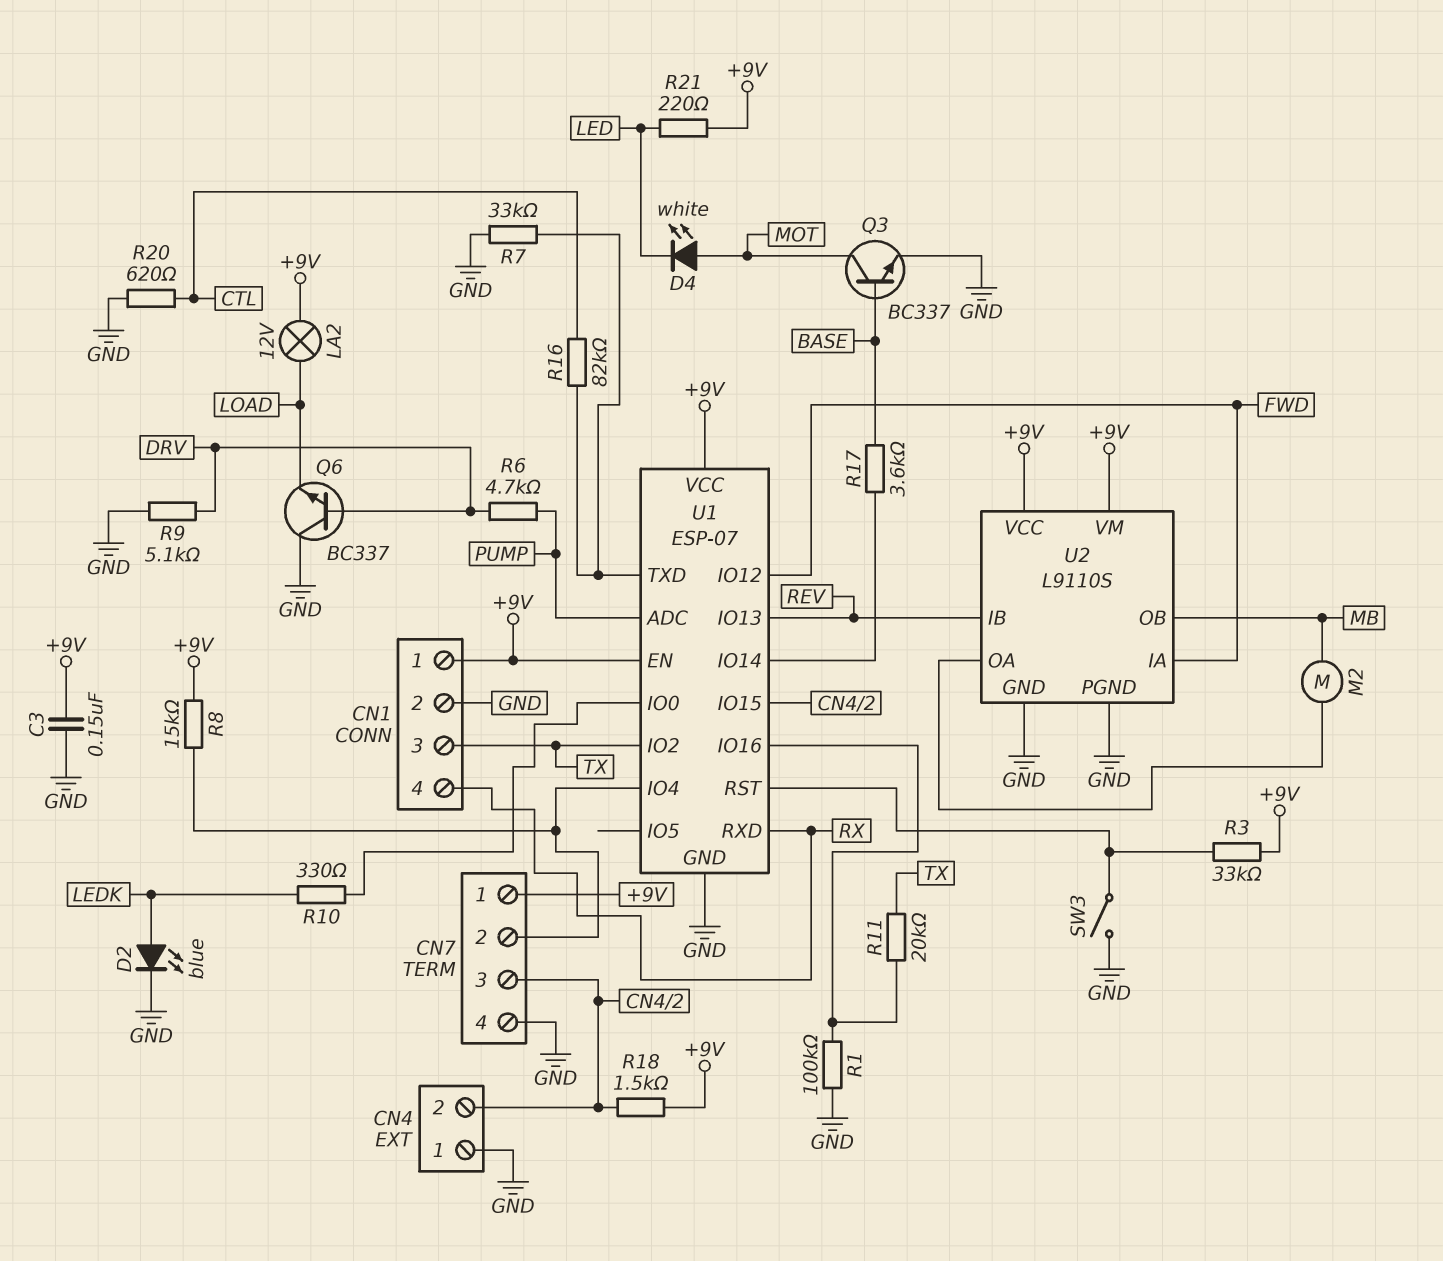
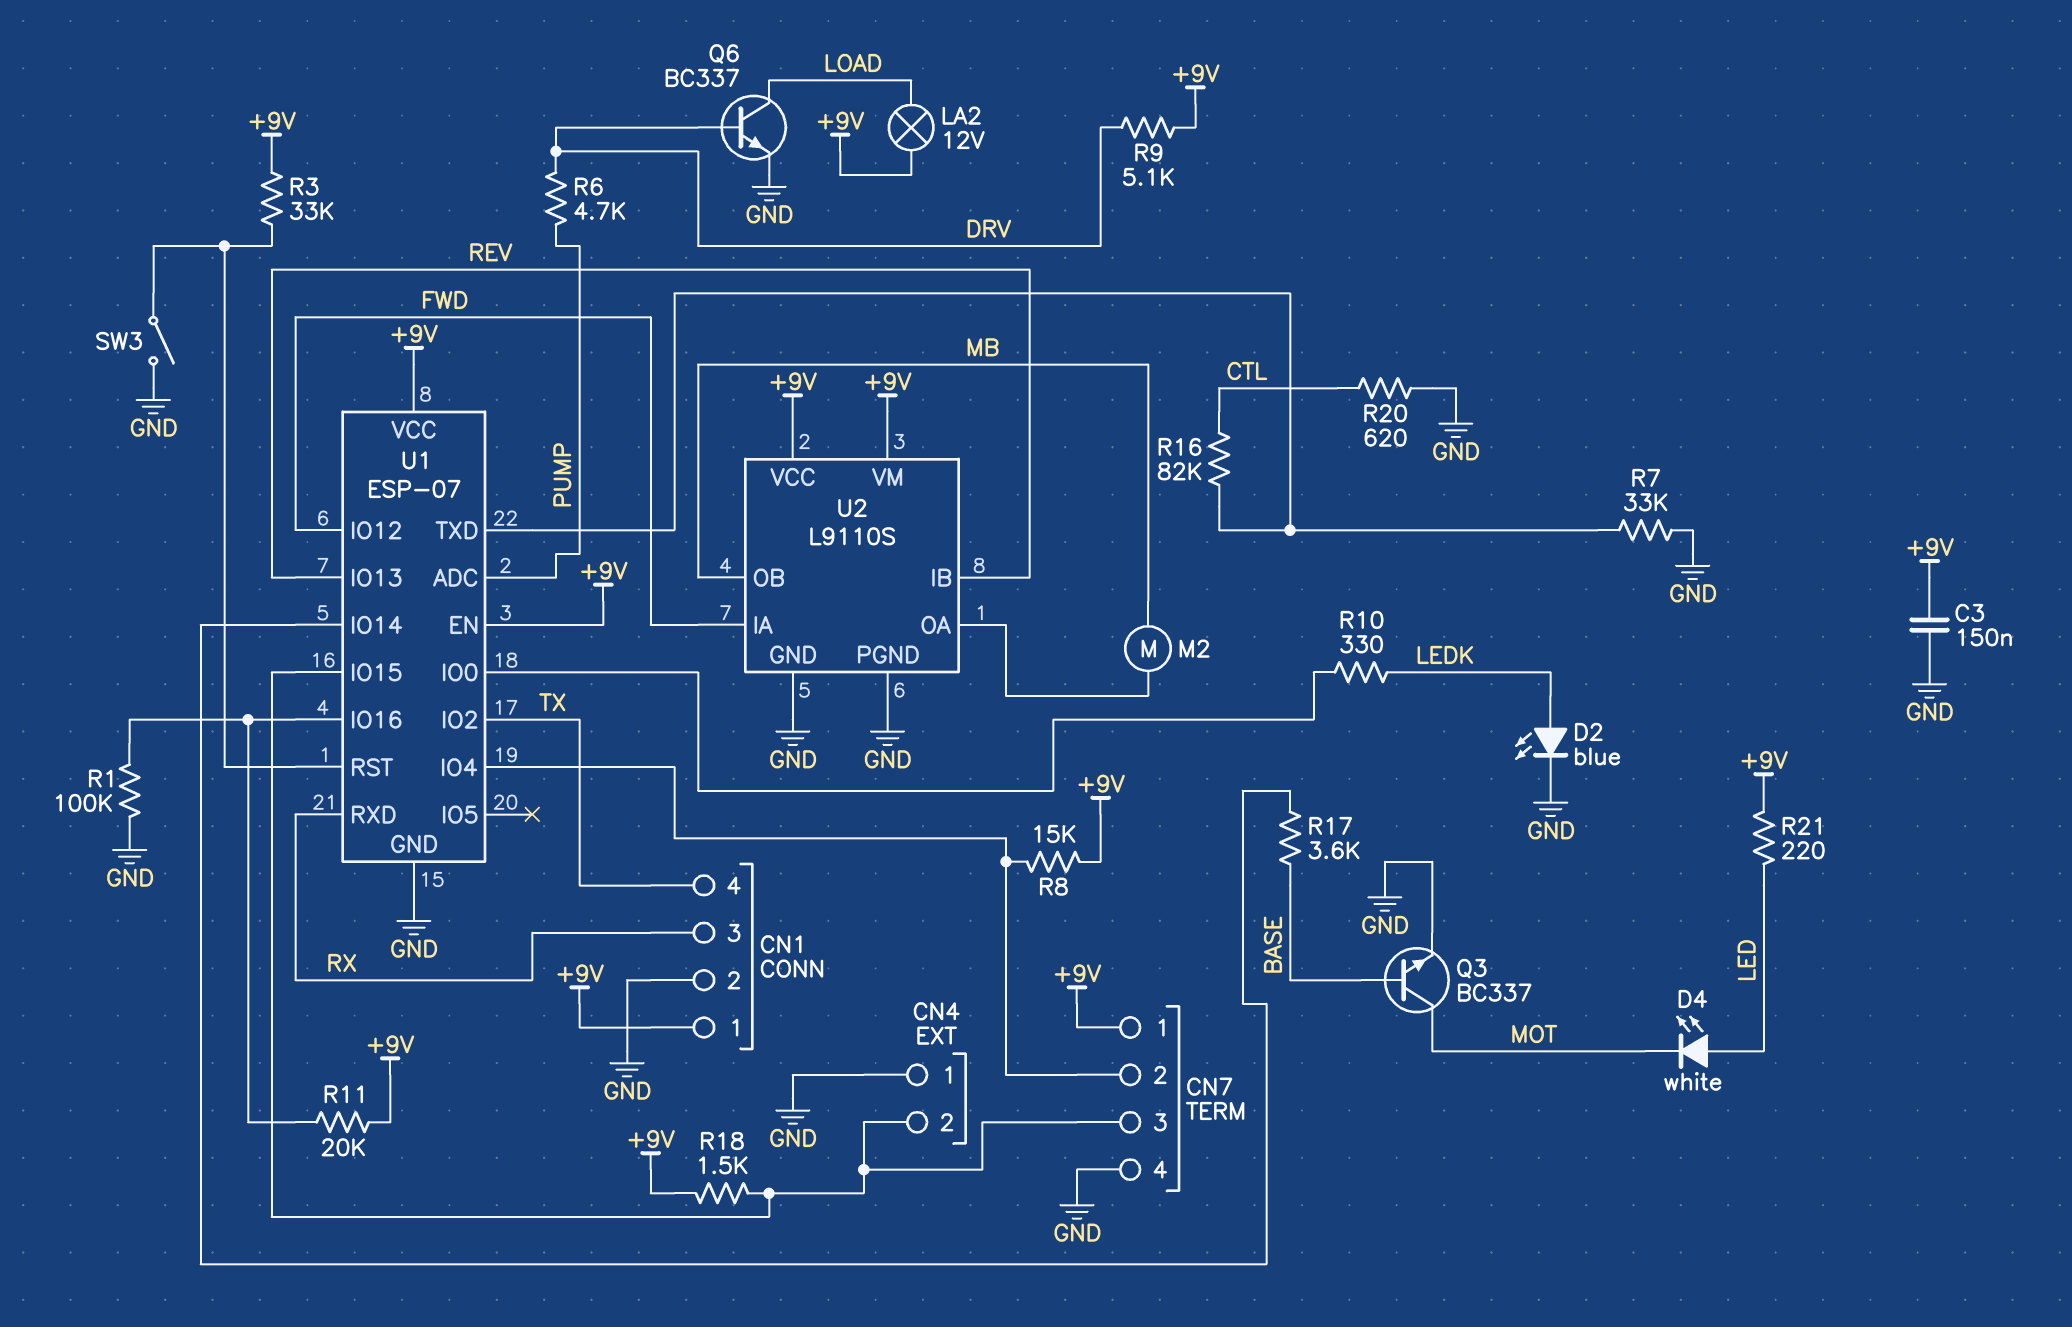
CN1 pin 3: TX -> RX
CN1 pin 4: RX -> TX
D4: LED white (A MOT, K LED) -> LED white (A LED, K MOT)
Q6: NPN BC337 (B DRV, C GND, E LOAD) -> NPN BC337 (B DRV, C LOAD, E GND)
R9: 5.1k (DRV, GND) -> 5.1k (+9V, DRV)
R11: 20k (TX, U1/IO16) -> 20k (+9V, U1/IO16)

